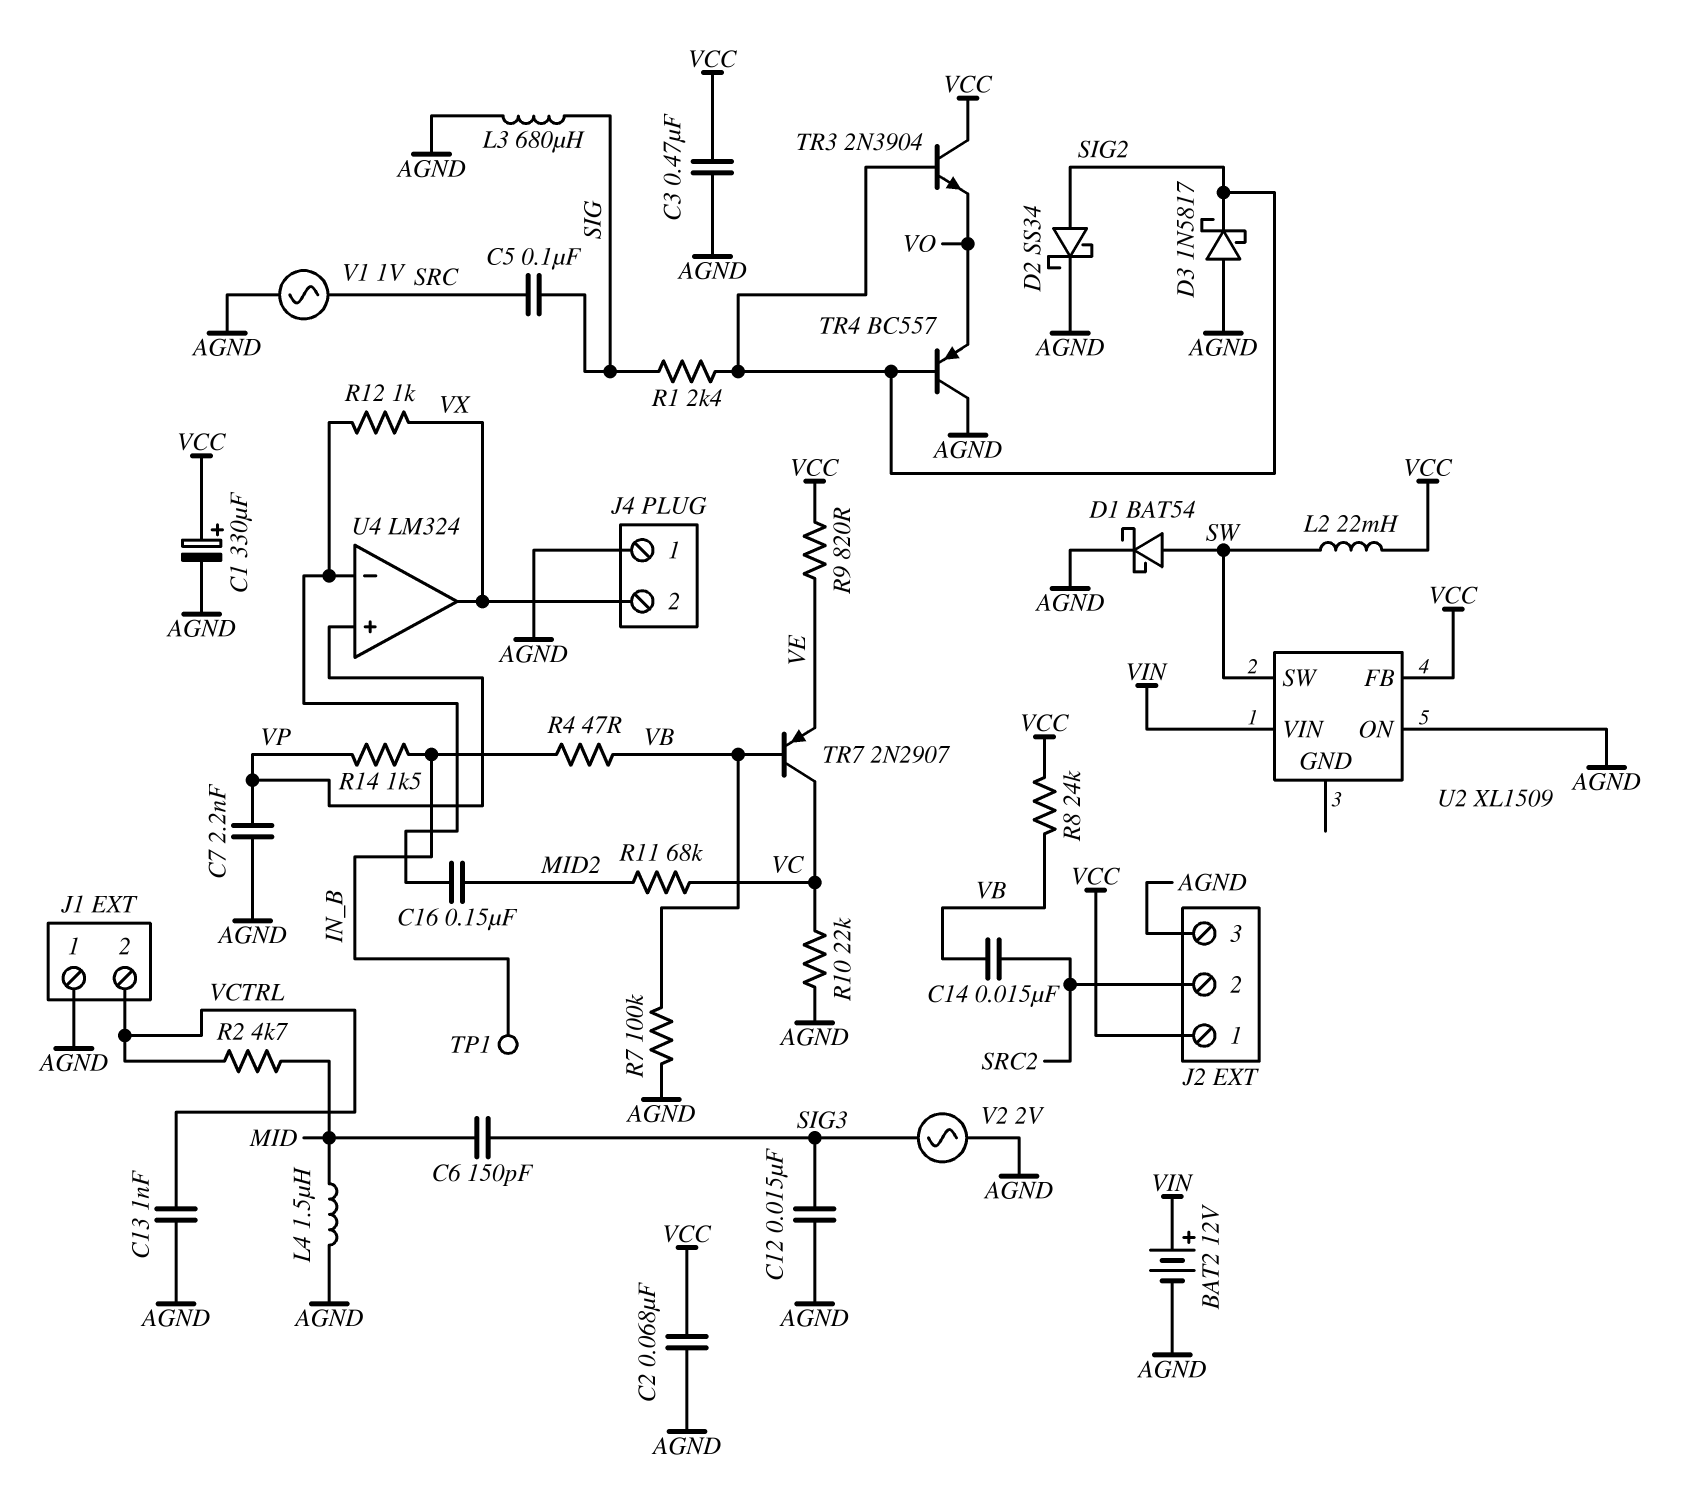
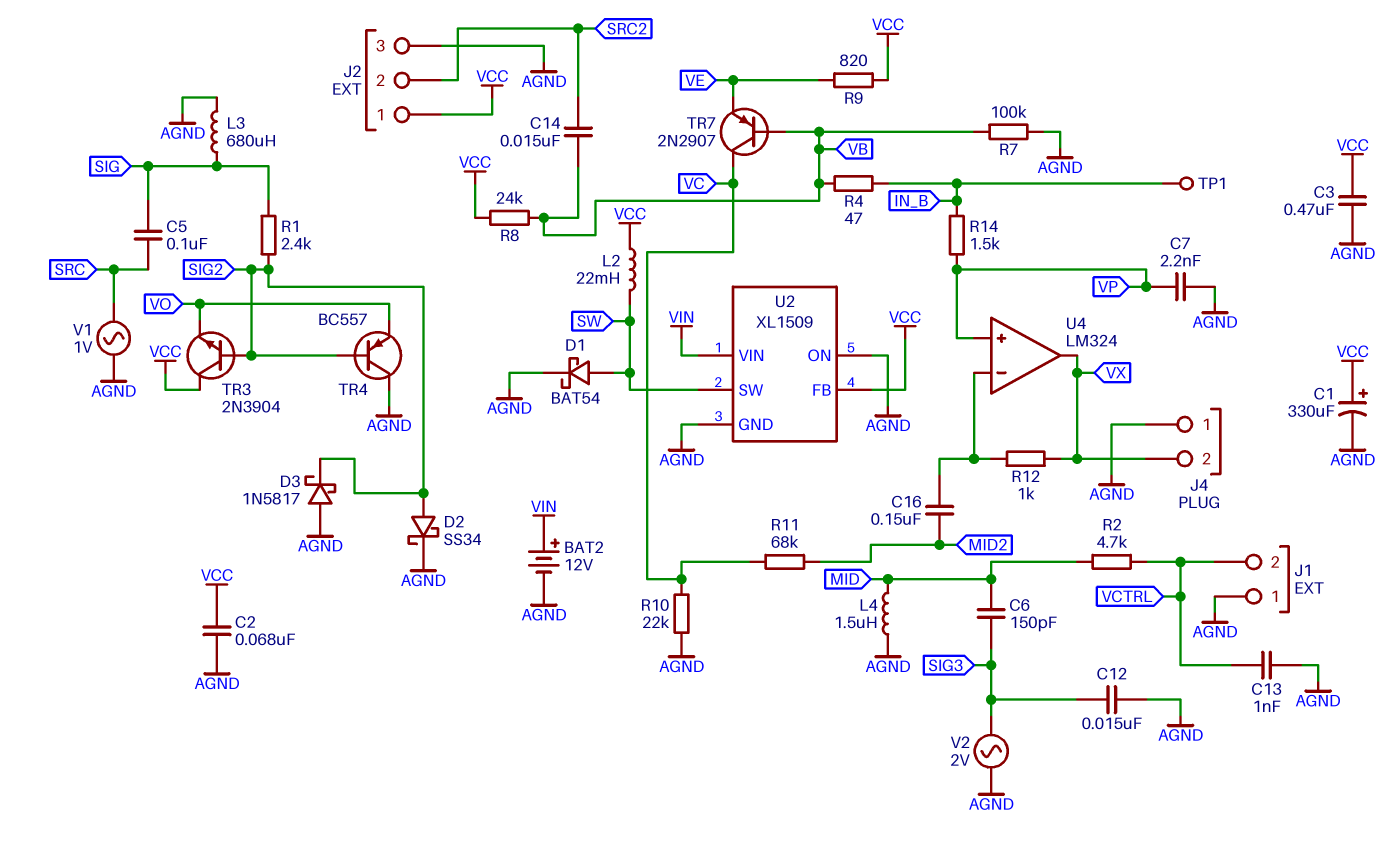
U2 pin GND: none -> AGND

